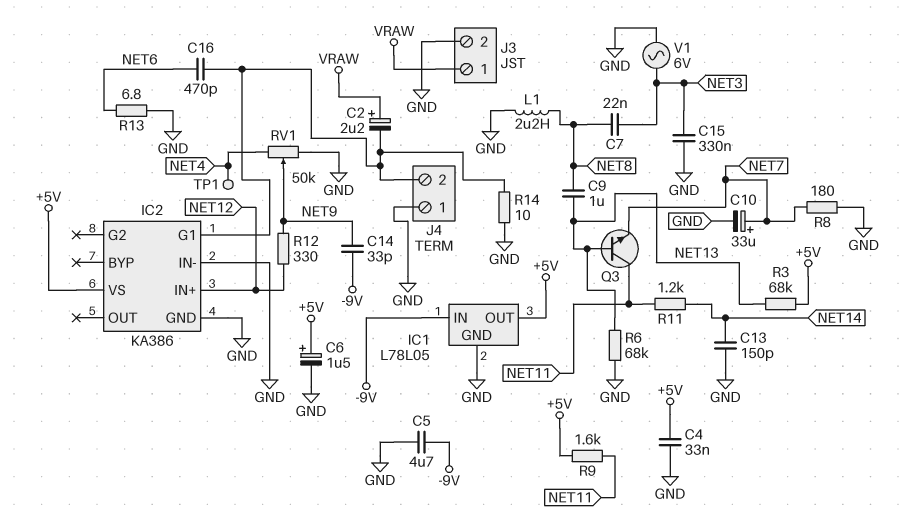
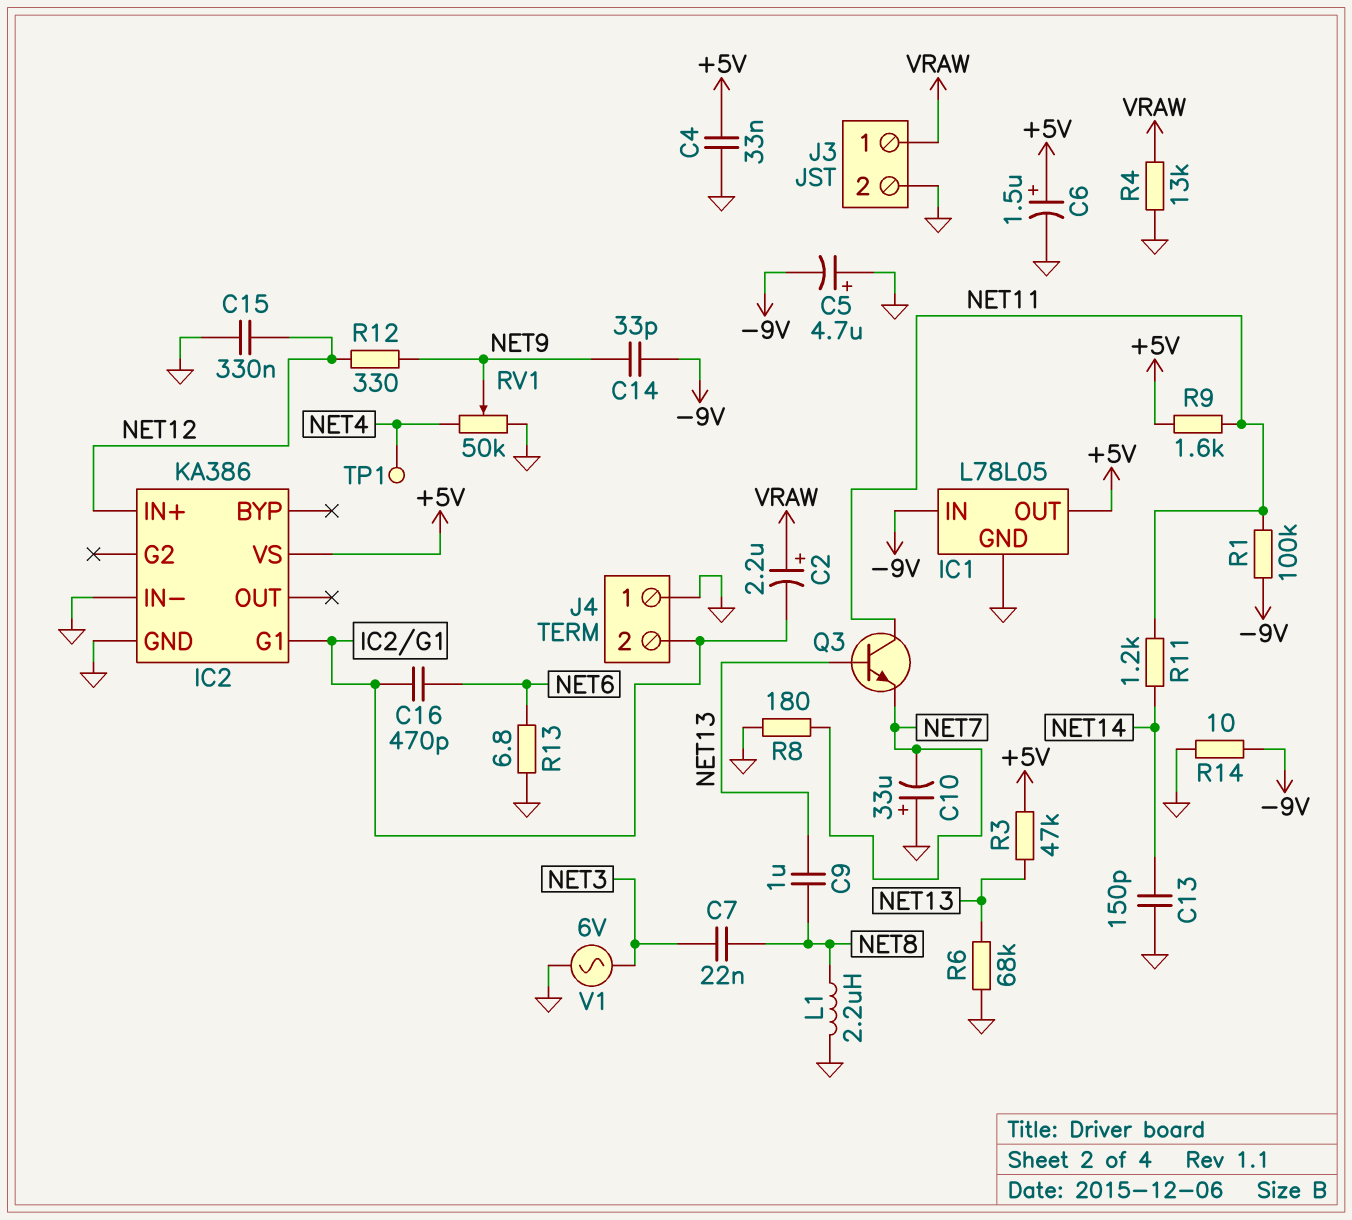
C5: 4.7uF (-9V, GND) -> 4.7uF (plus GND, minus -9V)
C10: 33uF (plus NET7, minus GND) -> 33uF (plus GND, minus NET7)
C15: 330nF (GND, NET3) -> 330nF (GND, NET12)
R1: none -> 100k (-9V, NET11)
R3: 68k (+5V, NET13) -> 47k (+5V, NET13)
R4: none -> 13k (GND, VRAW)
R14: 10 (GND, IC2/G1) -> 10 (-9V, GND)

